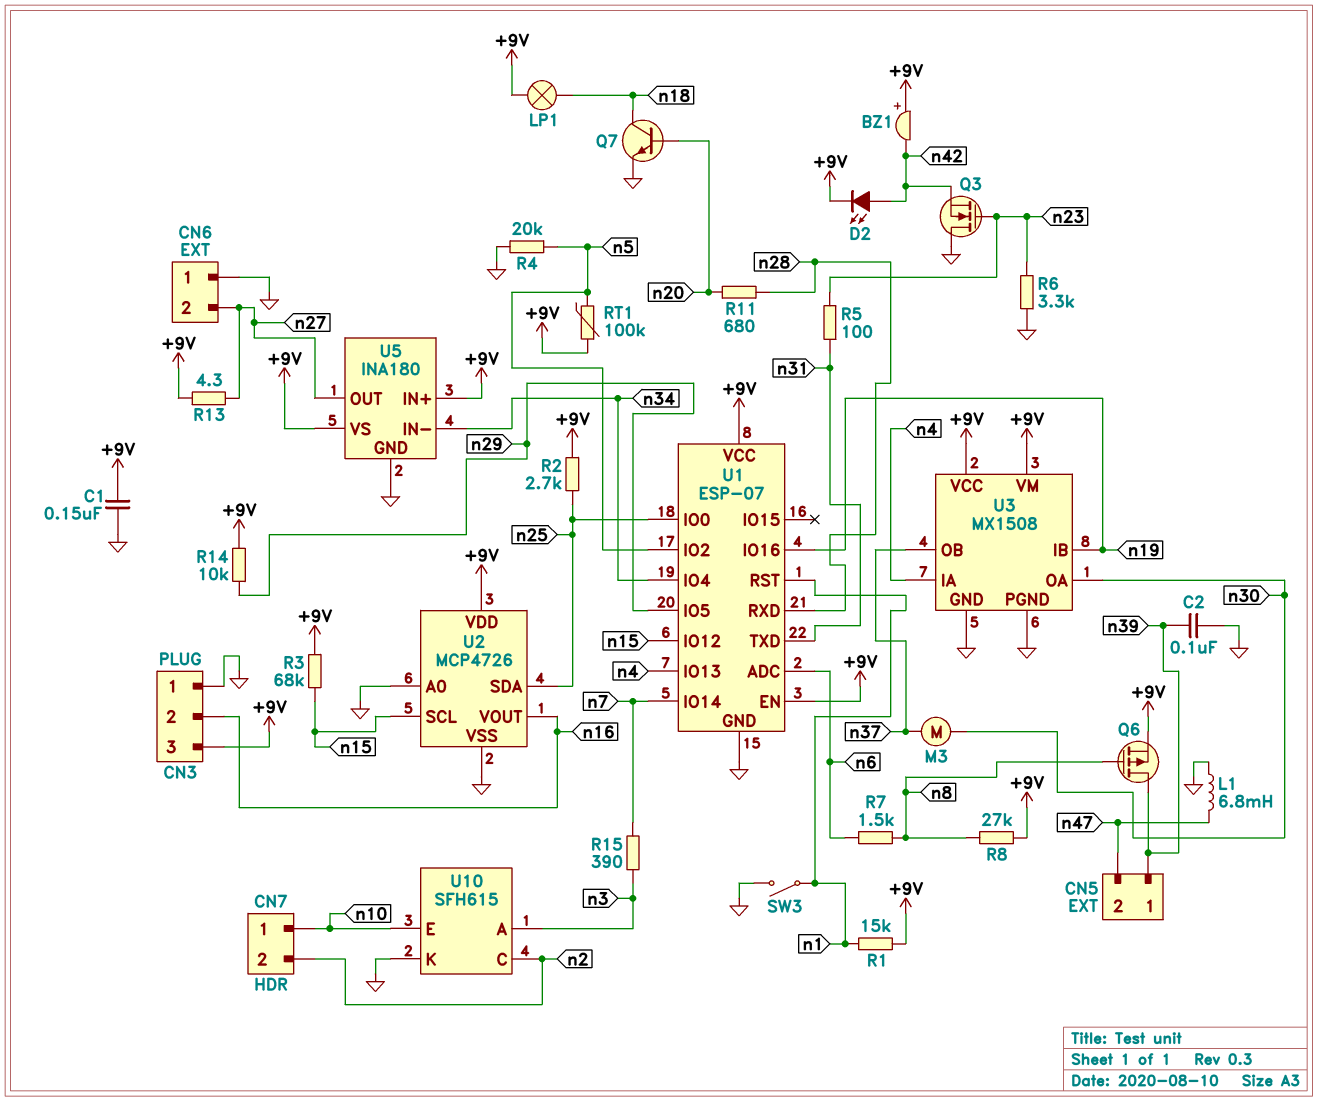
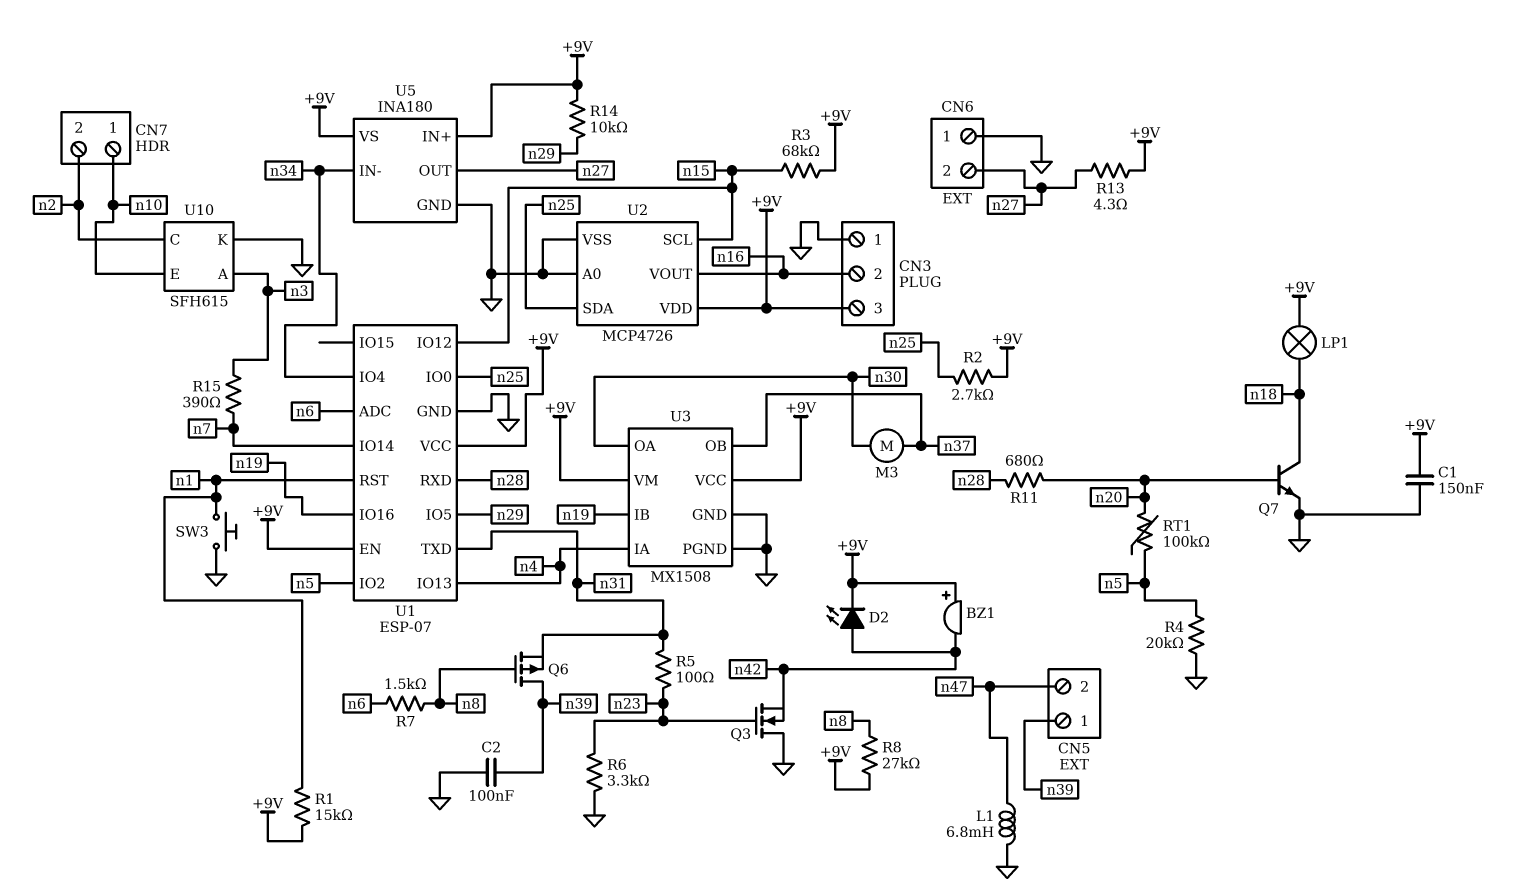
Q6: PMOS (G n8, D n39, S +9V) -> PMOS (G n8, D n39, S n31)
RT1: 100k (+9V, n5) -> 100k (n5, n20)
SW3: switch (GND, n1) -> button (GND, n1)

